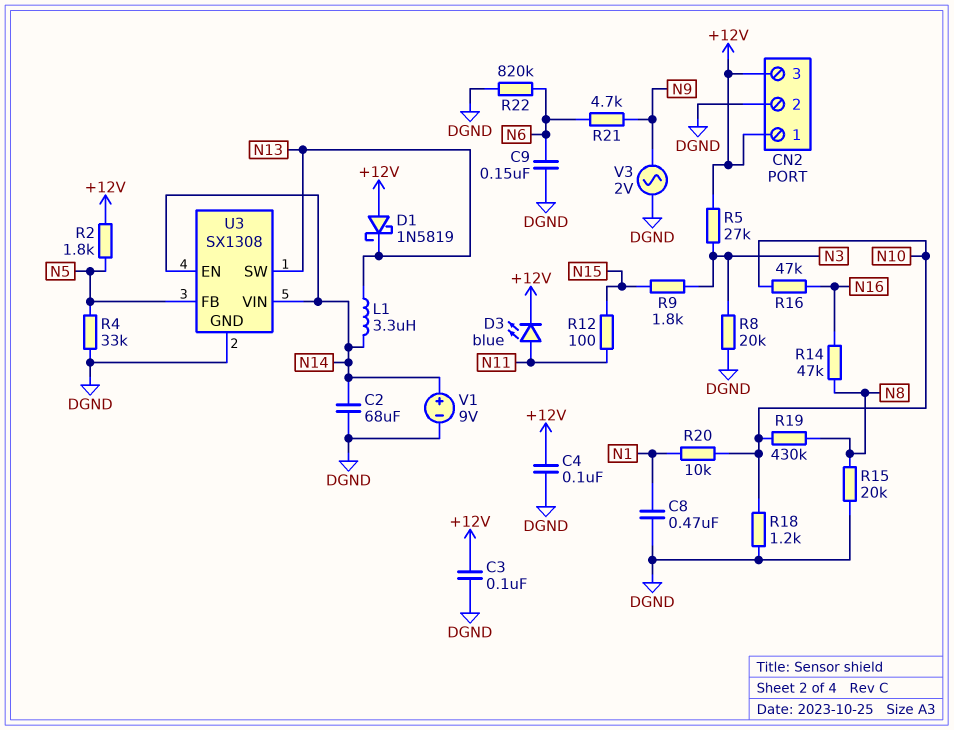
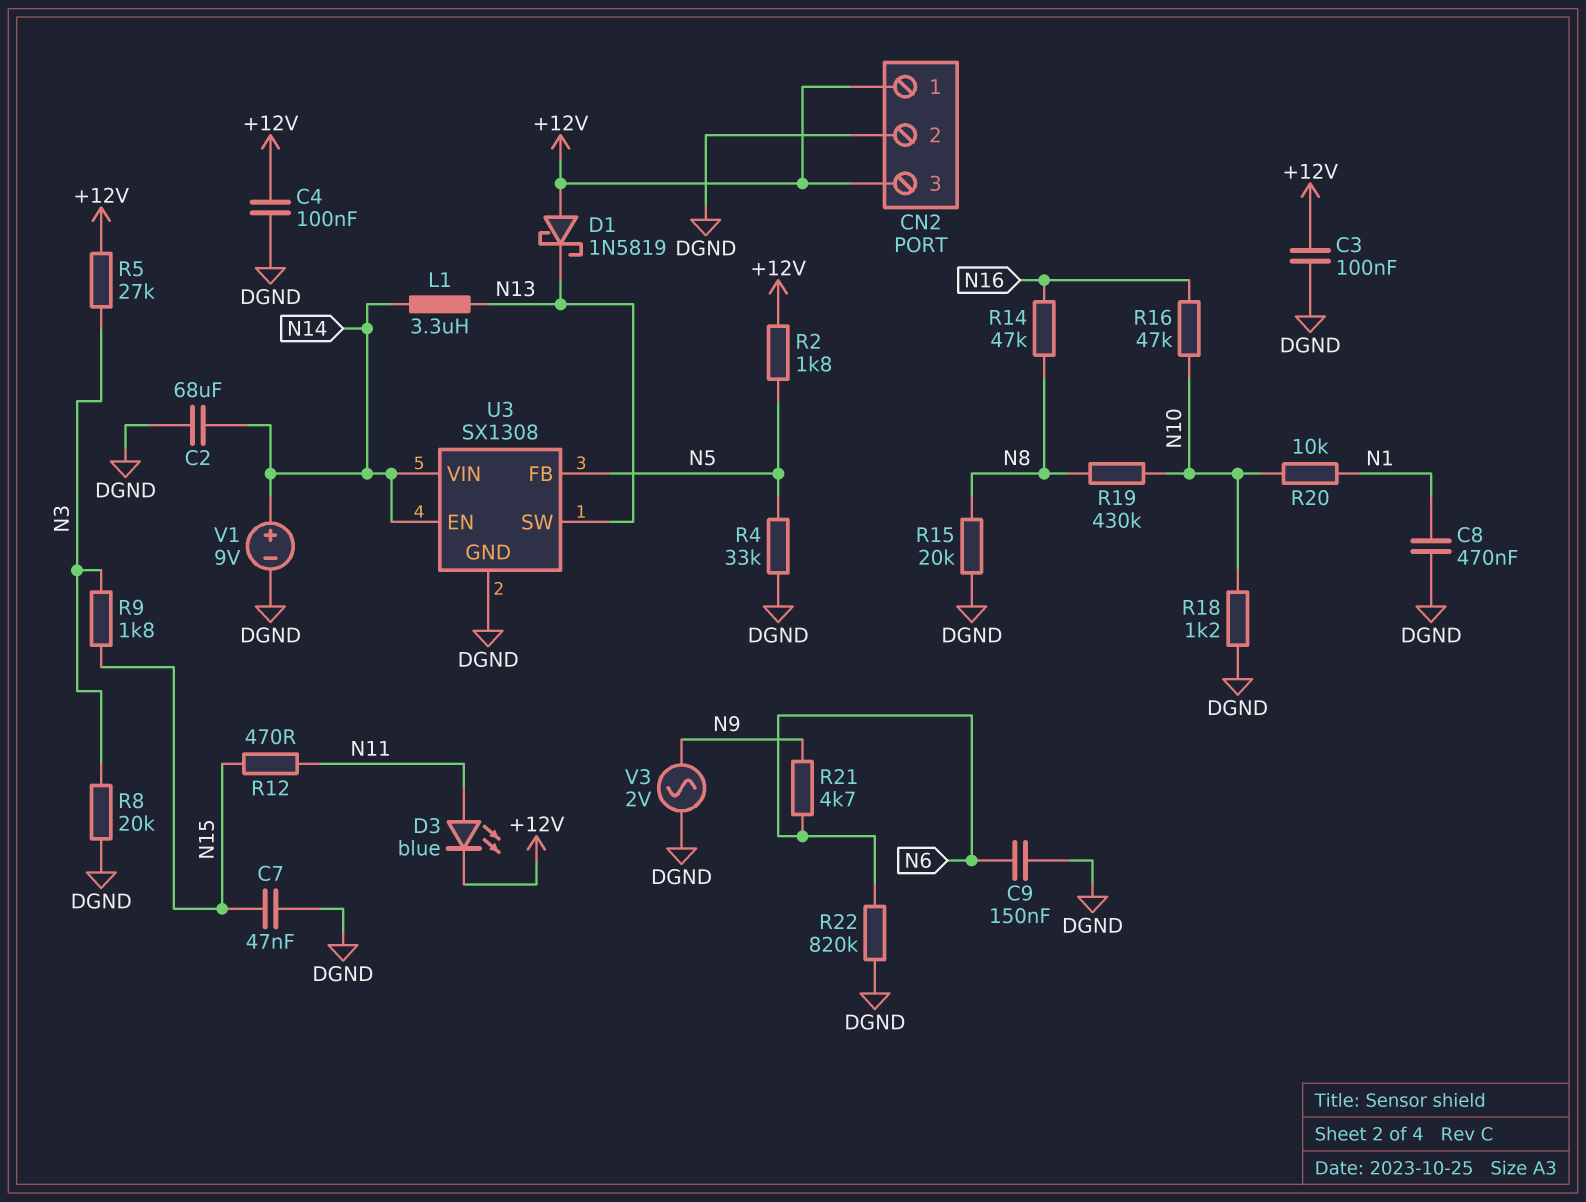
C7: none -> 47nF (DGND, N15)
R12: 100 (N11, N15) -> 470 (N11, N15)

